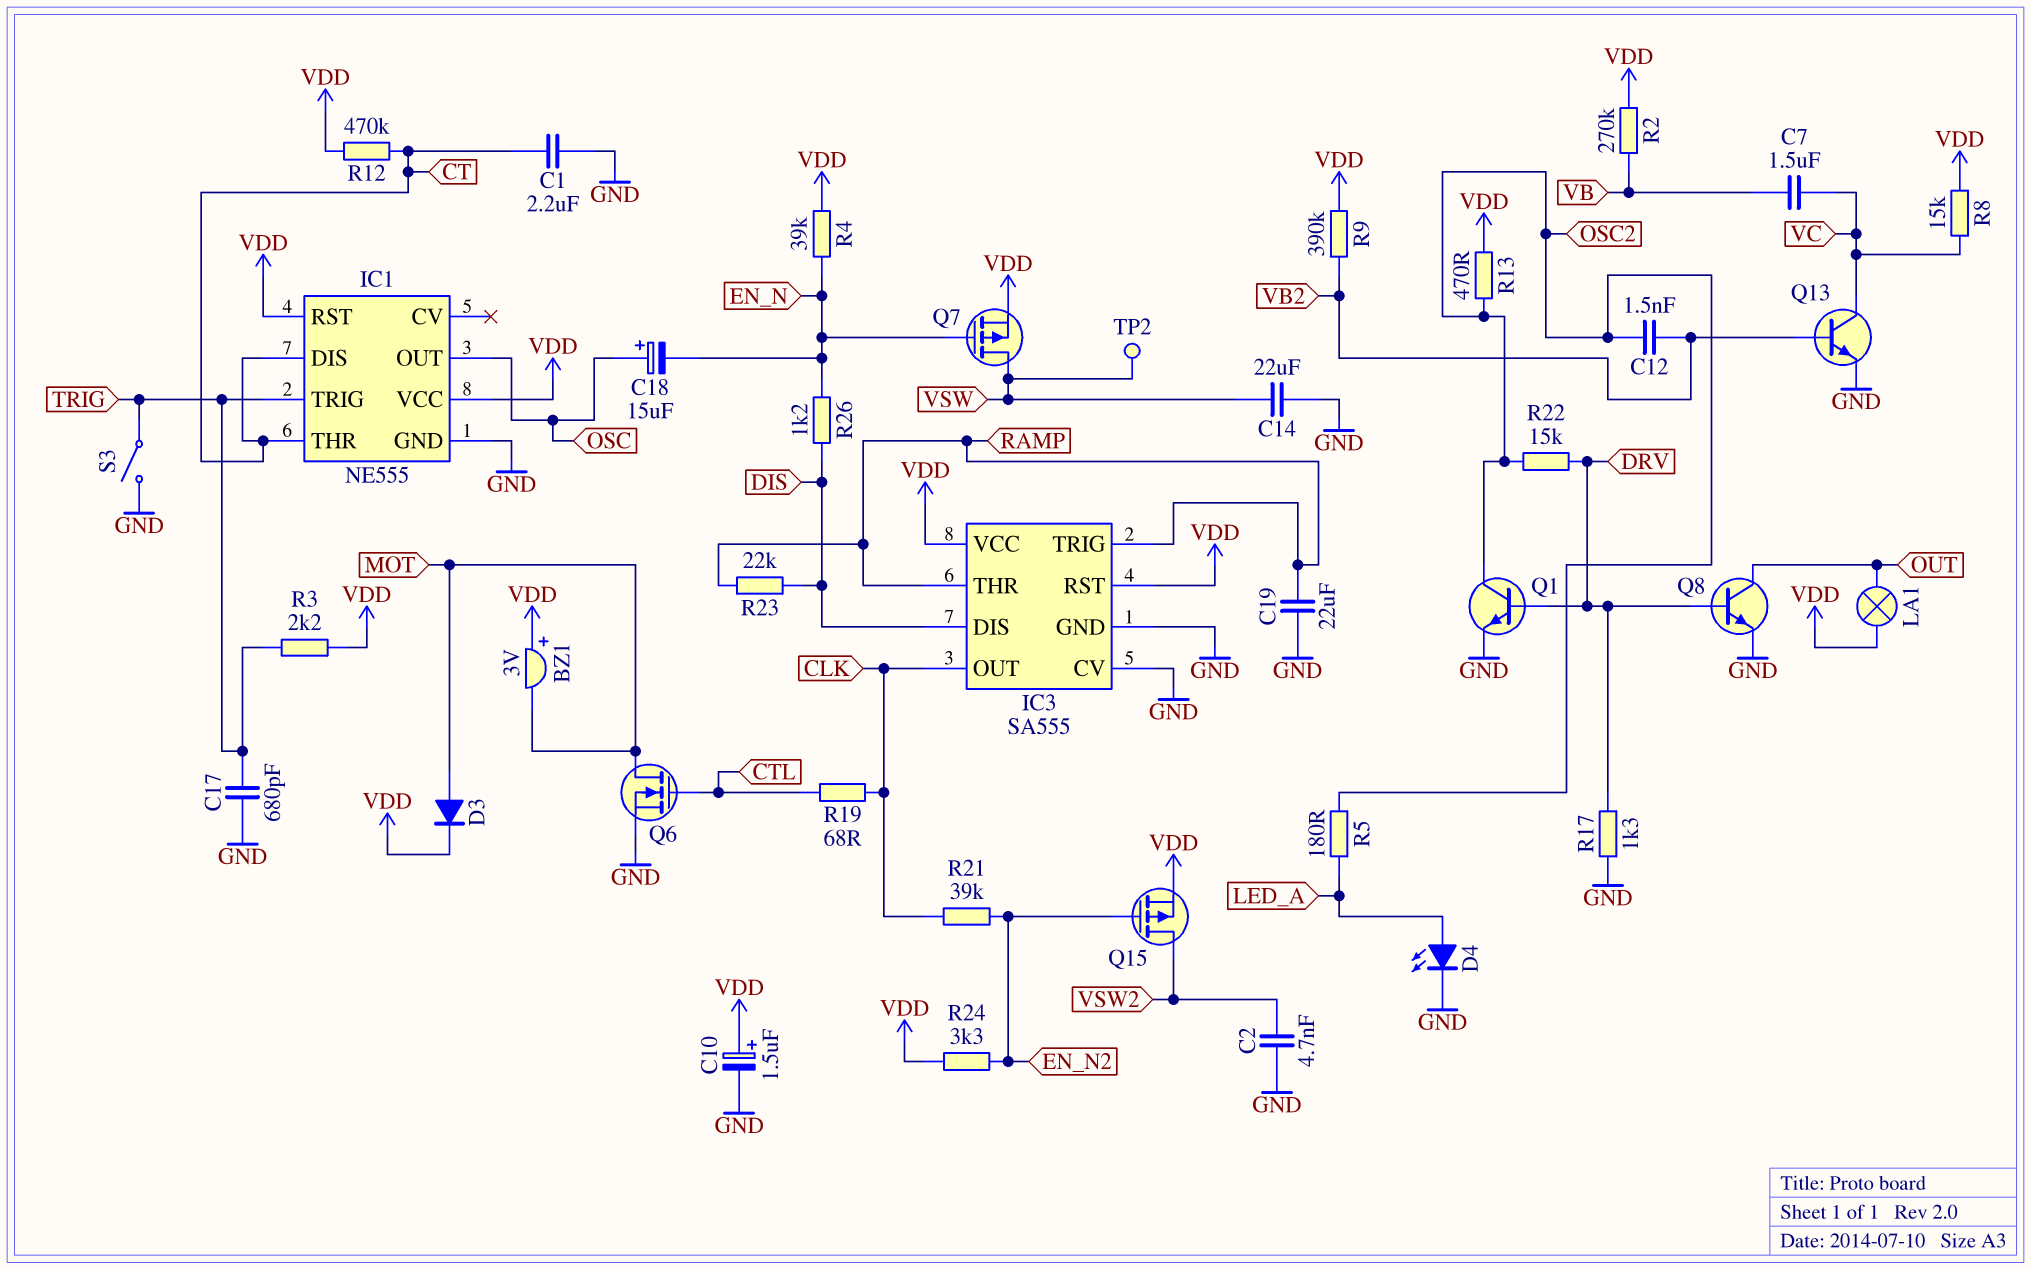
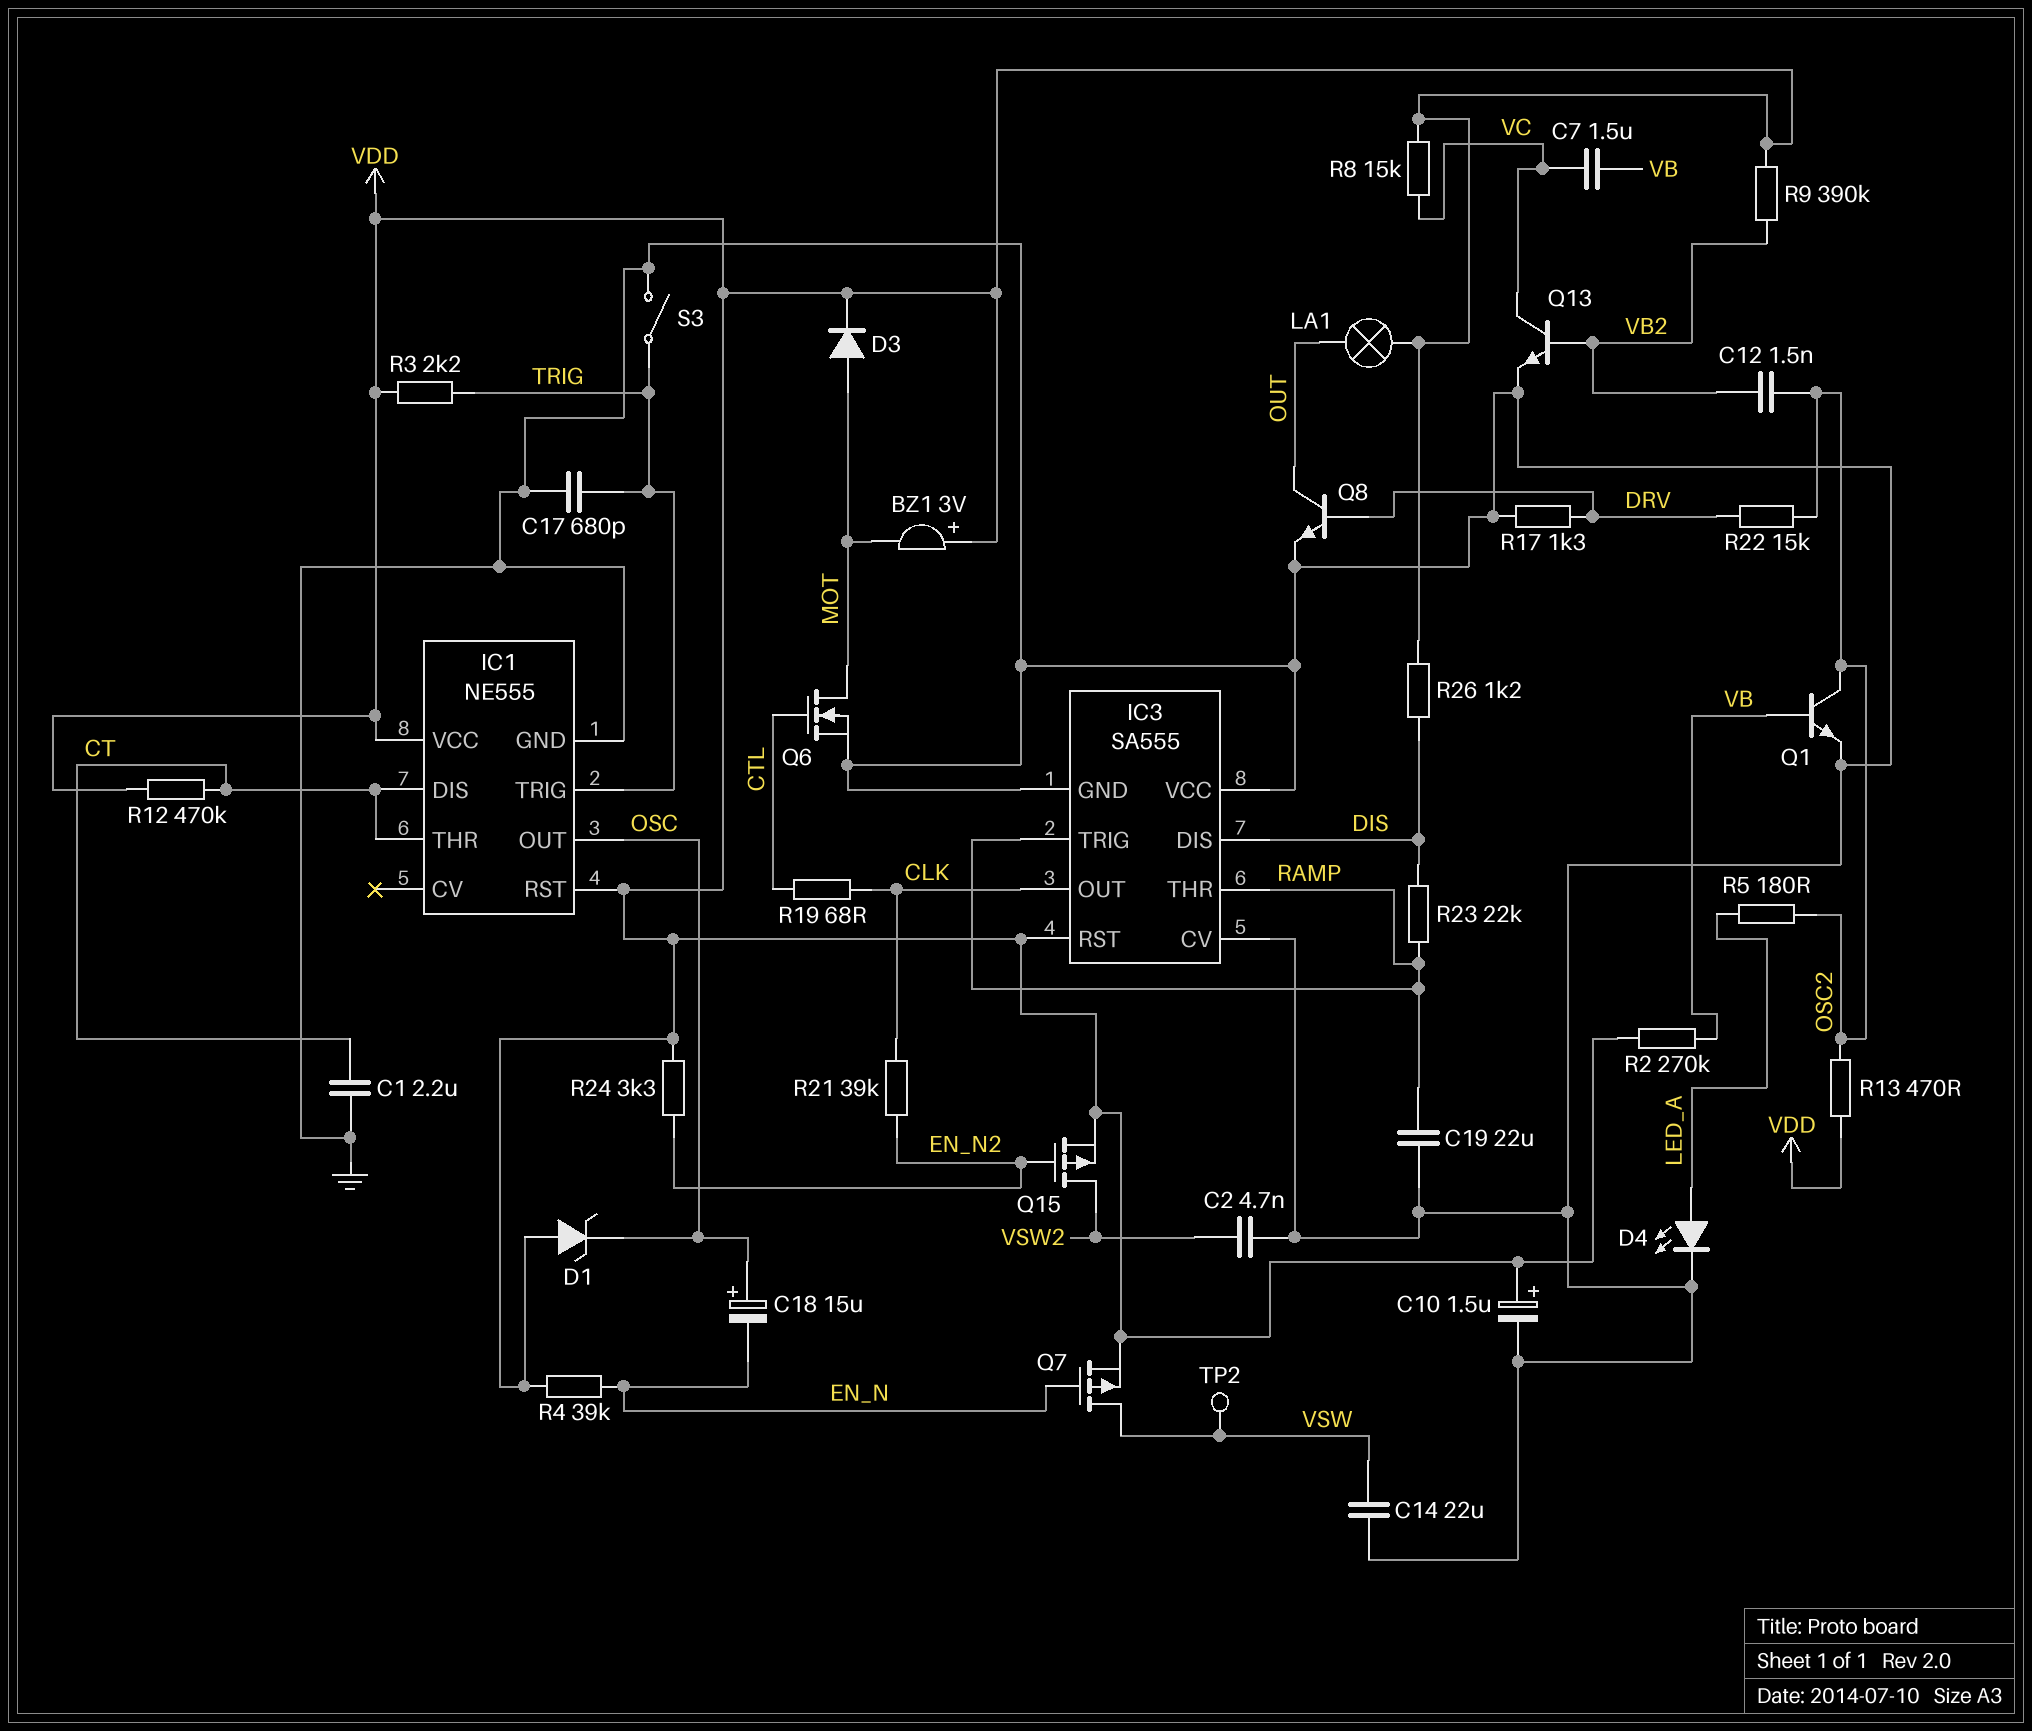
D1: none -> zener (A VDD, K OSC)
IC3 pin VCC: VDD -> GND
Q1: NPN (B DRV, C OSC2, E GND) -> NPN (B VB, C OSC2, E GND)
R26: 1.2k (DIS, EN_N) -> 1.2k (DIS, VDD)

